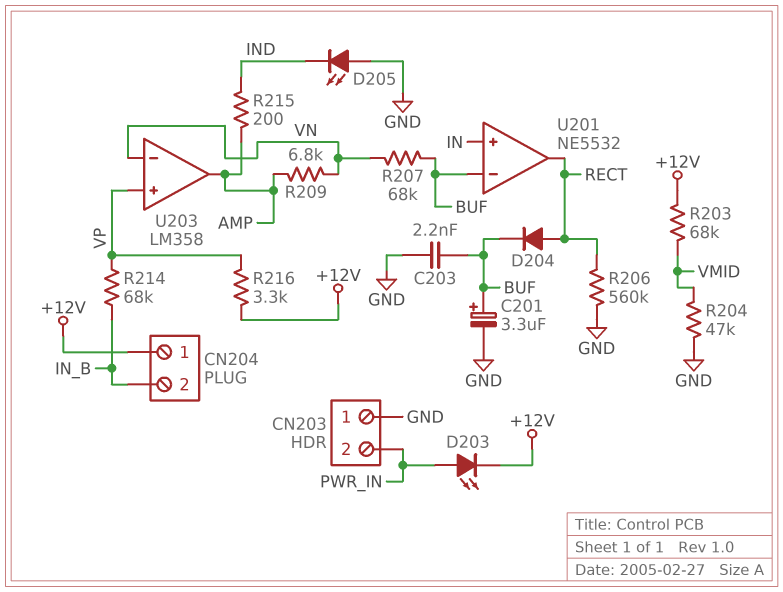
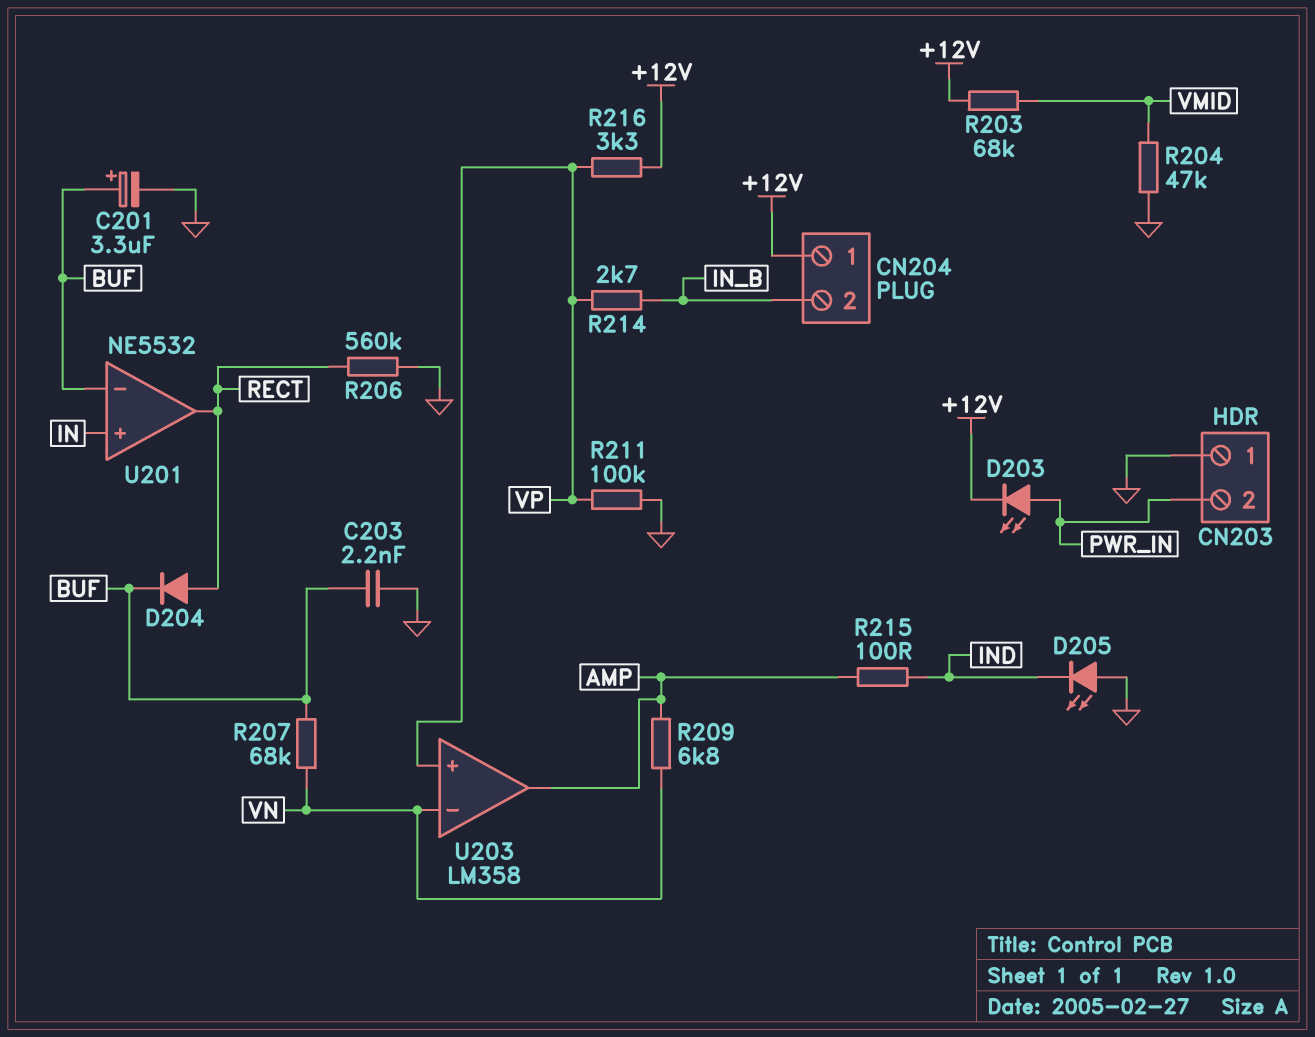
R211: none -> 100k (GND, VP)
R214: 68k (IN_B, VP) -> 2.7k (IN_B, VP)
R215: 200 (AMP, IND) -> 100 (AMP, IND)

